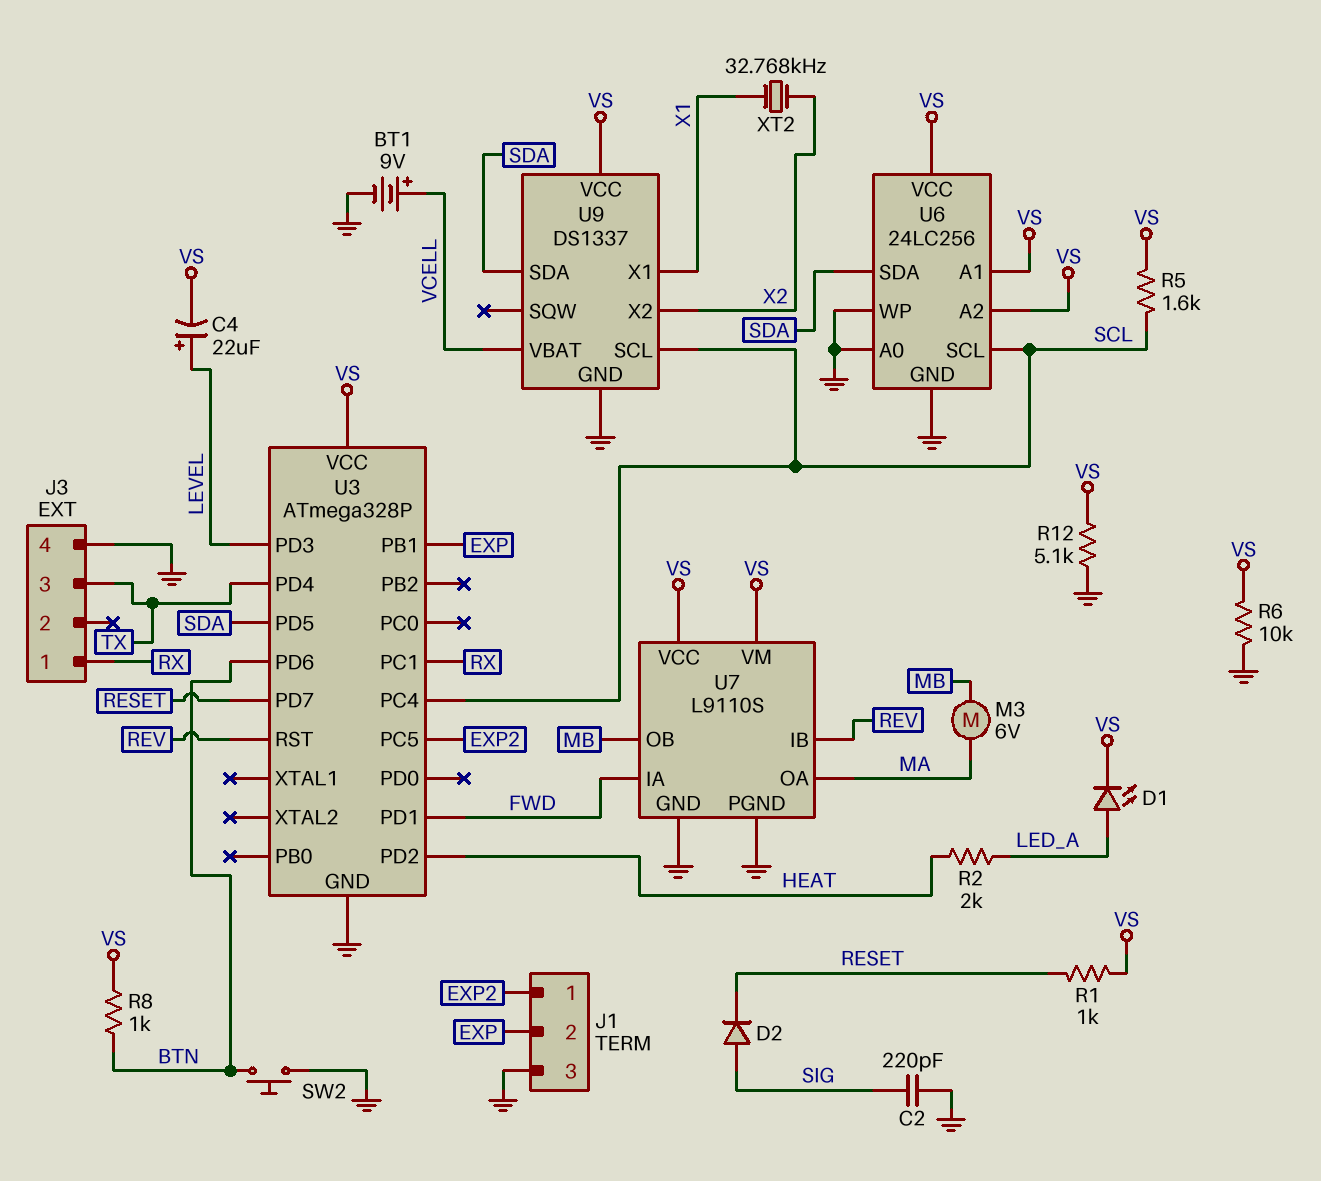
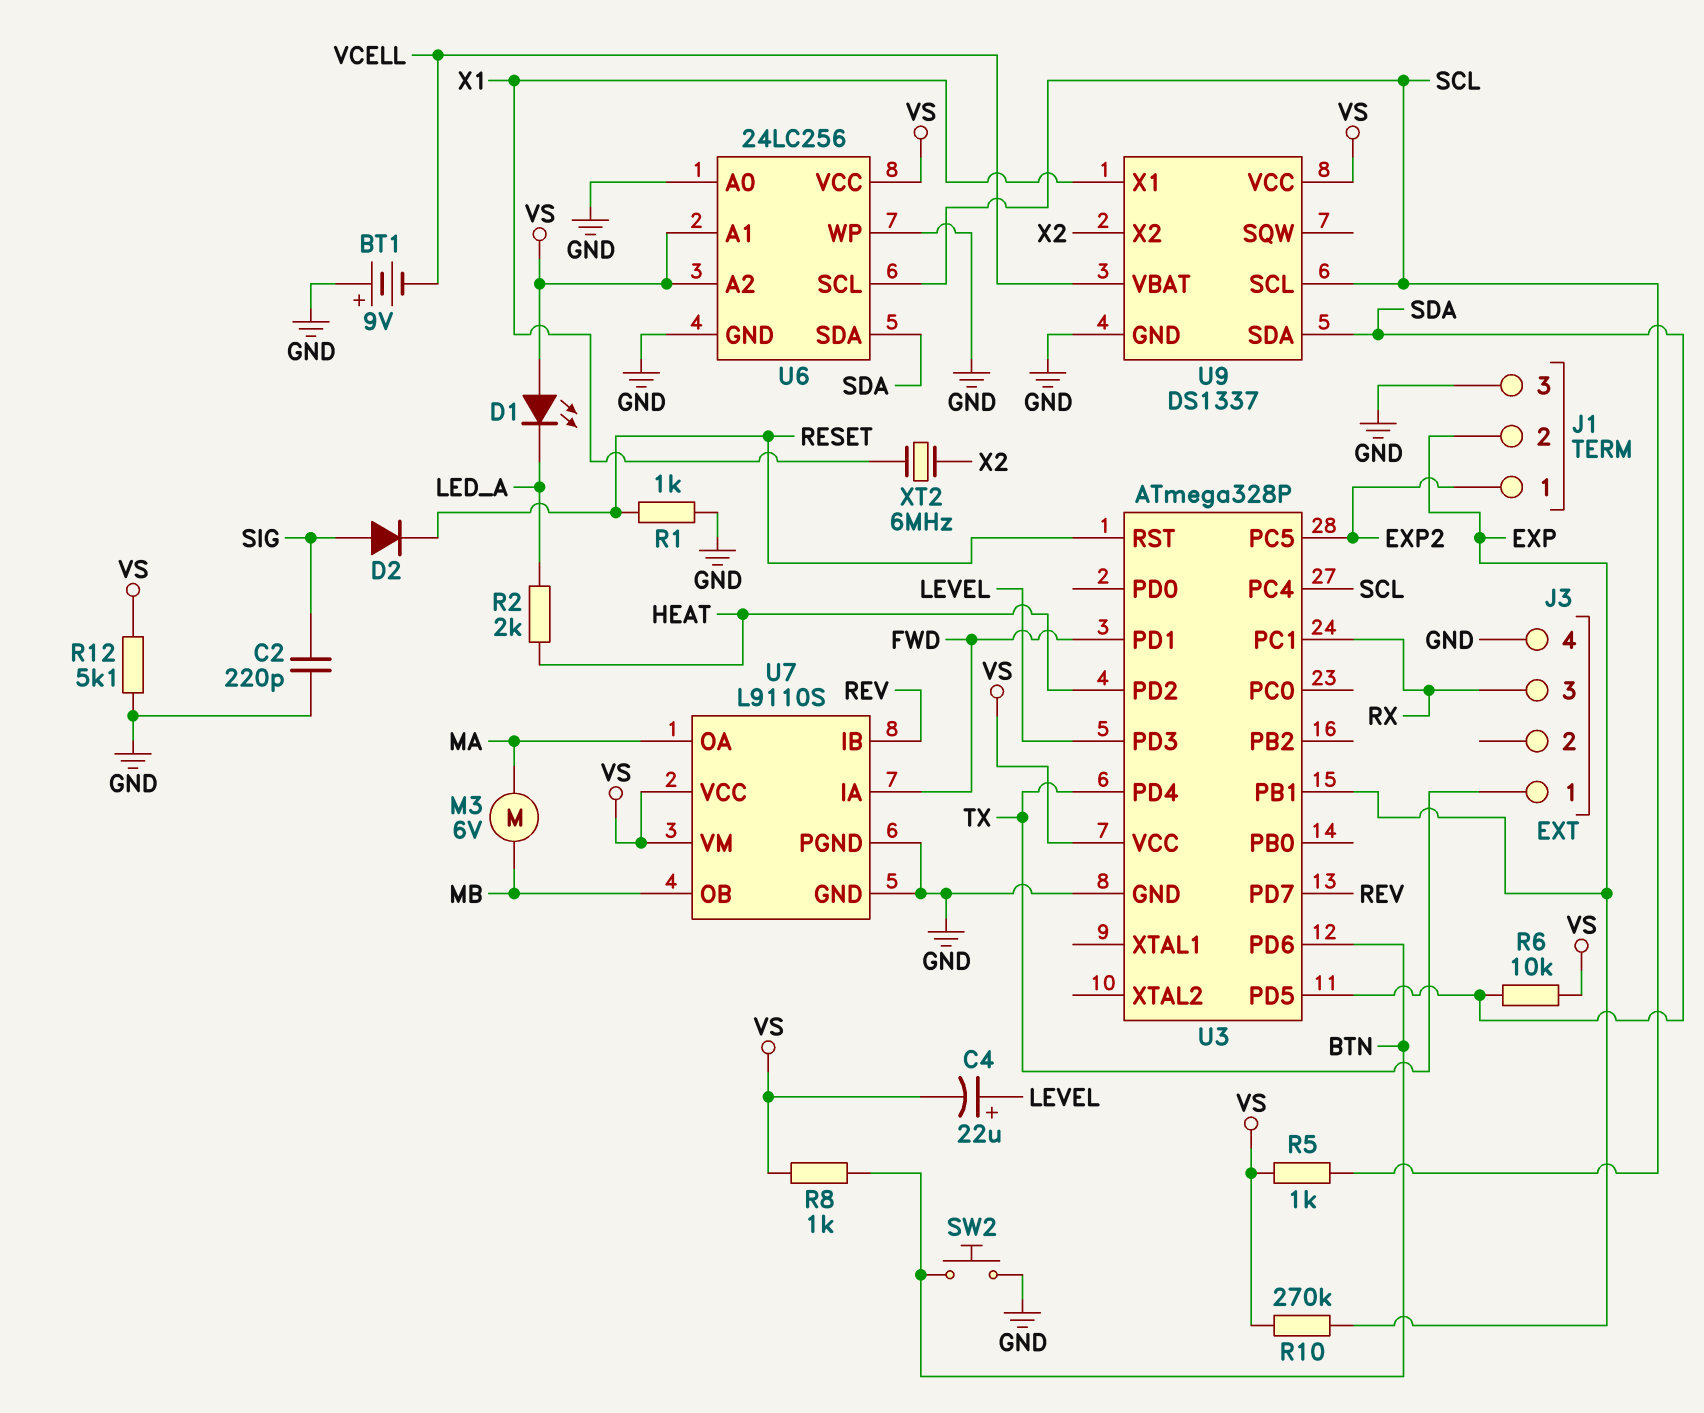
BT1: 9V (plus VCELL, minus GND) -> 9V (plus GND, minus VCELL)
D1: LED (A LED_A, K VS) -> LED (A VS, K LED_A)
J3 pin 1: RX -> TX
J3 pin 3: TX -> RX
R1: 1k (RESET, VS) -> 1k (GND, RESET)
R5: 1.6k (SCL, VS) -> 1k (SCL, VS)
R6: 10k (GND, VS) -> 10k (SDA, VS)
R10: none -> 270k (EXP, VS)
U3 pin PD7: RESET -> REV
U3 pin RST: REV -> RESET
XT2: 32.768kHz (X1, X2) -> 6MHz (X1, X2)

